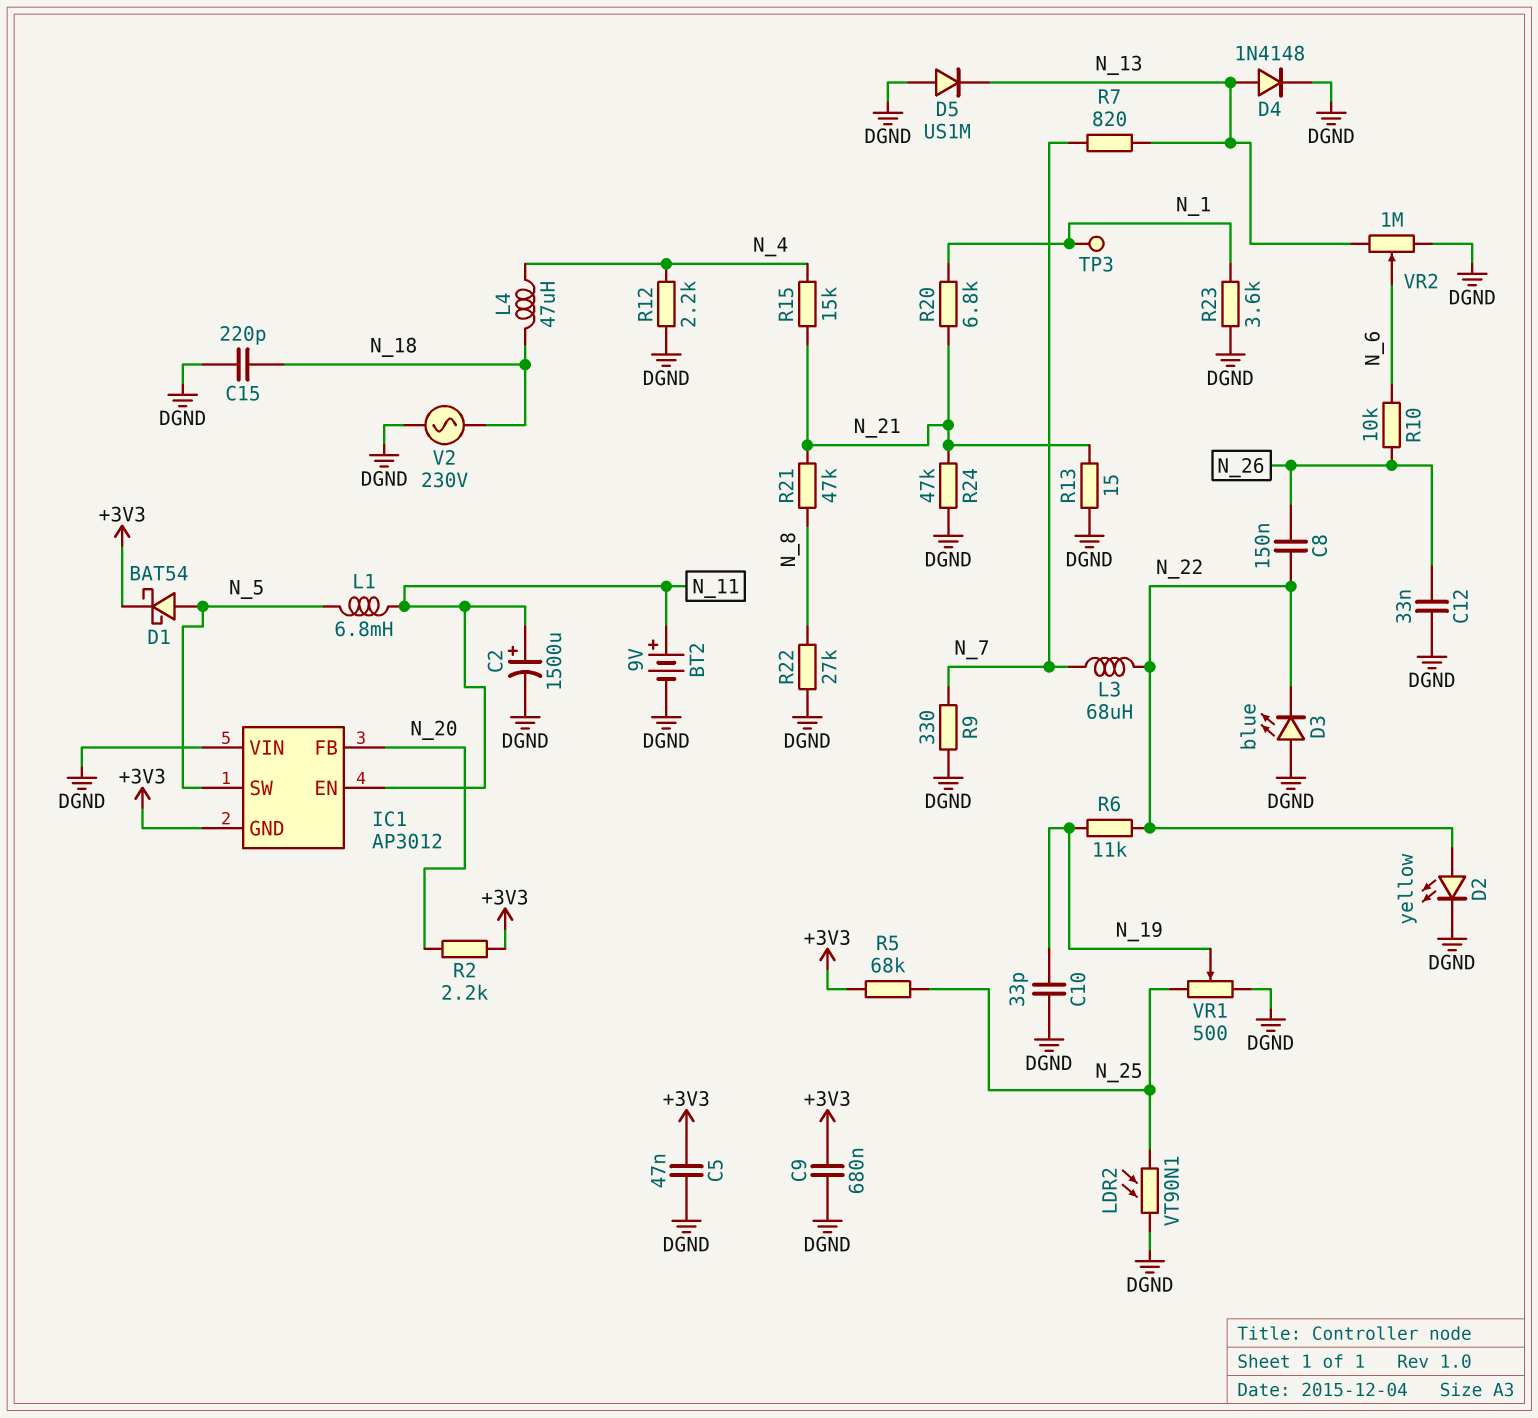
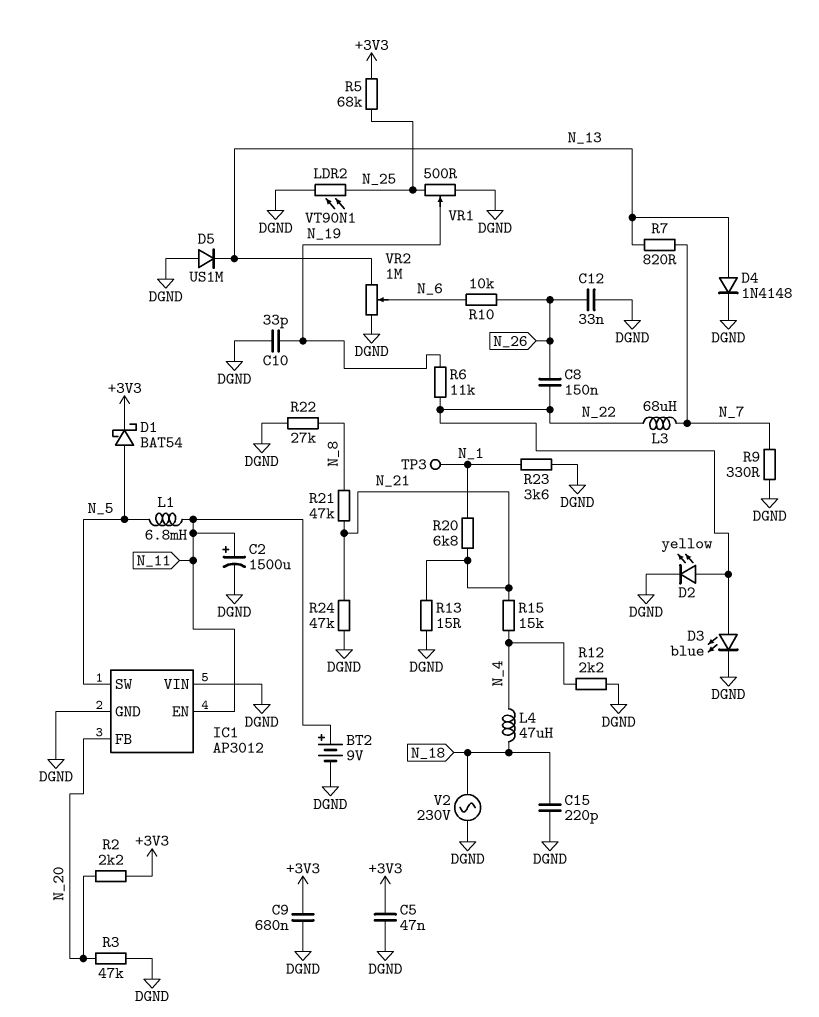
D3: LED blue (A DGND, K N_22) -> LED blue (A N_22, K DGND)
IC1 pin GND: +3V3 -> DGND
R3: none -> 47k (DGND, N_20)

